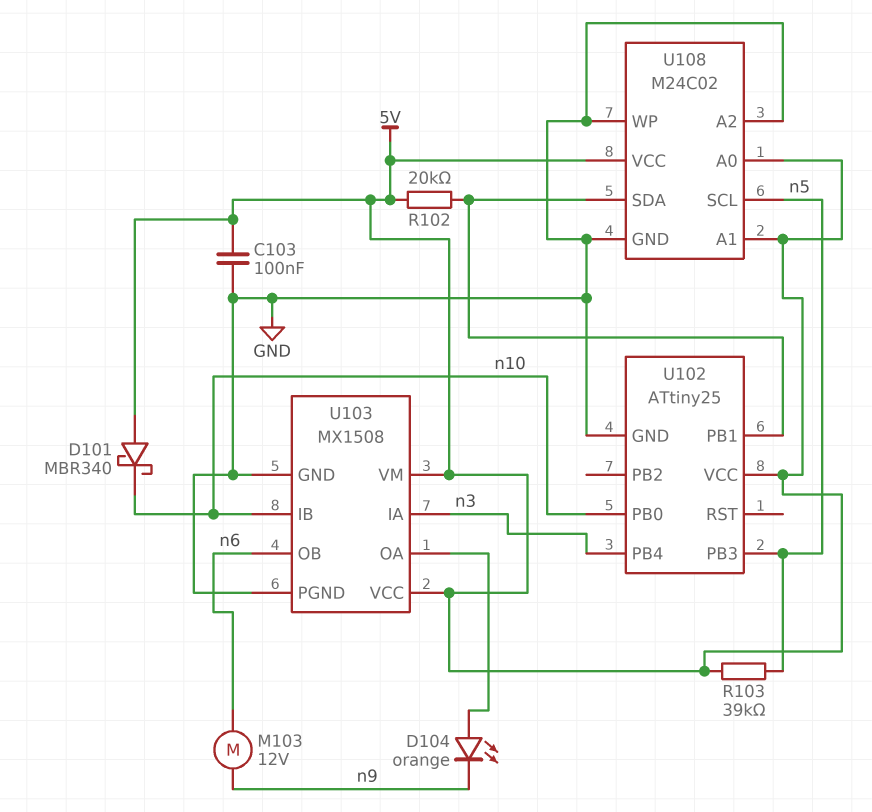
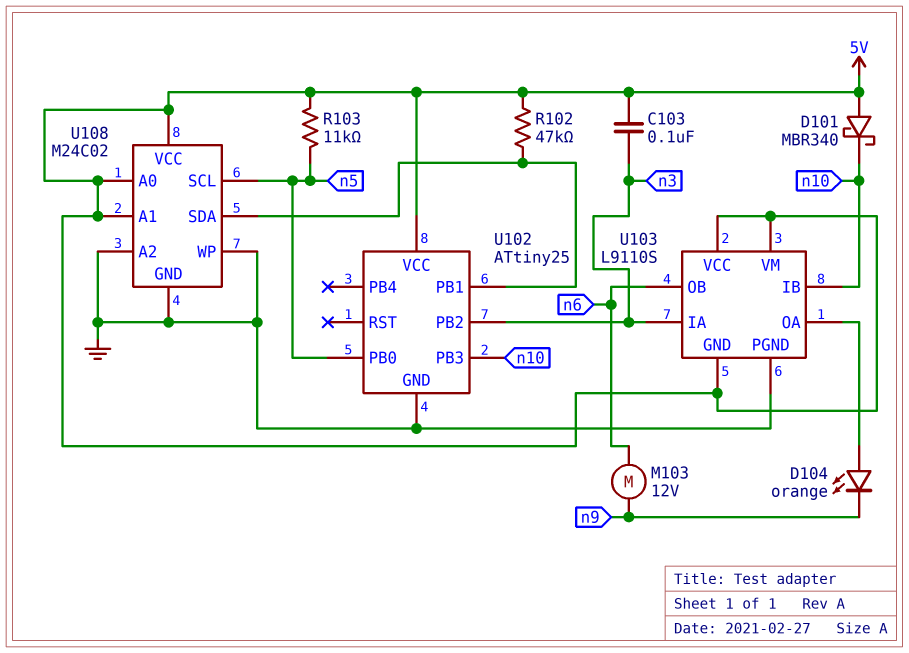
C103: 100nF (5V, GND) -> 100nF (5V, n3)
R102: 20k (5V, U102/PB1) -> 47k (5V, U102/PB1)
R103: 39k (5V, n5) -> 11k (5V, n5)
U102 pin PB0: n10 -> n5
U102 pin PB2: none -> n3
U102 pin PB3: n5 -> n10
U102 pin PB4: n3 -> none
U103: MX1508 -> L9110S
U103 pin GND: GND -> 5V

